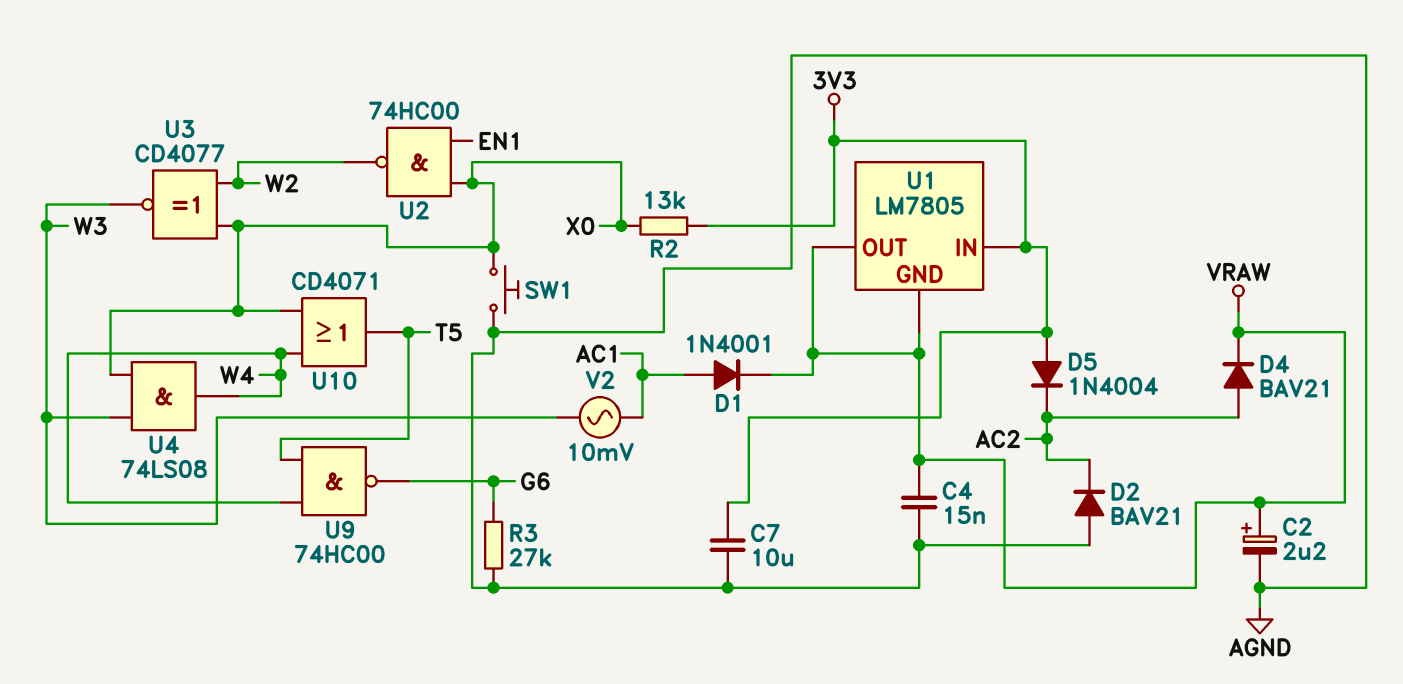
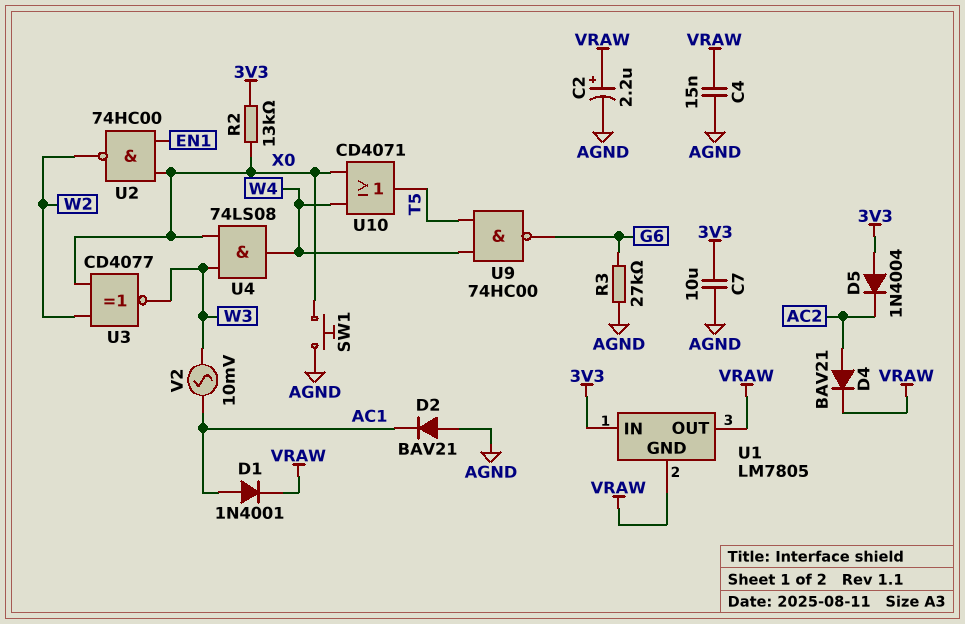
D2: diode BAV21 (A AGND, K AC2) -> diode BAV21 (A AGND, K AC1)

